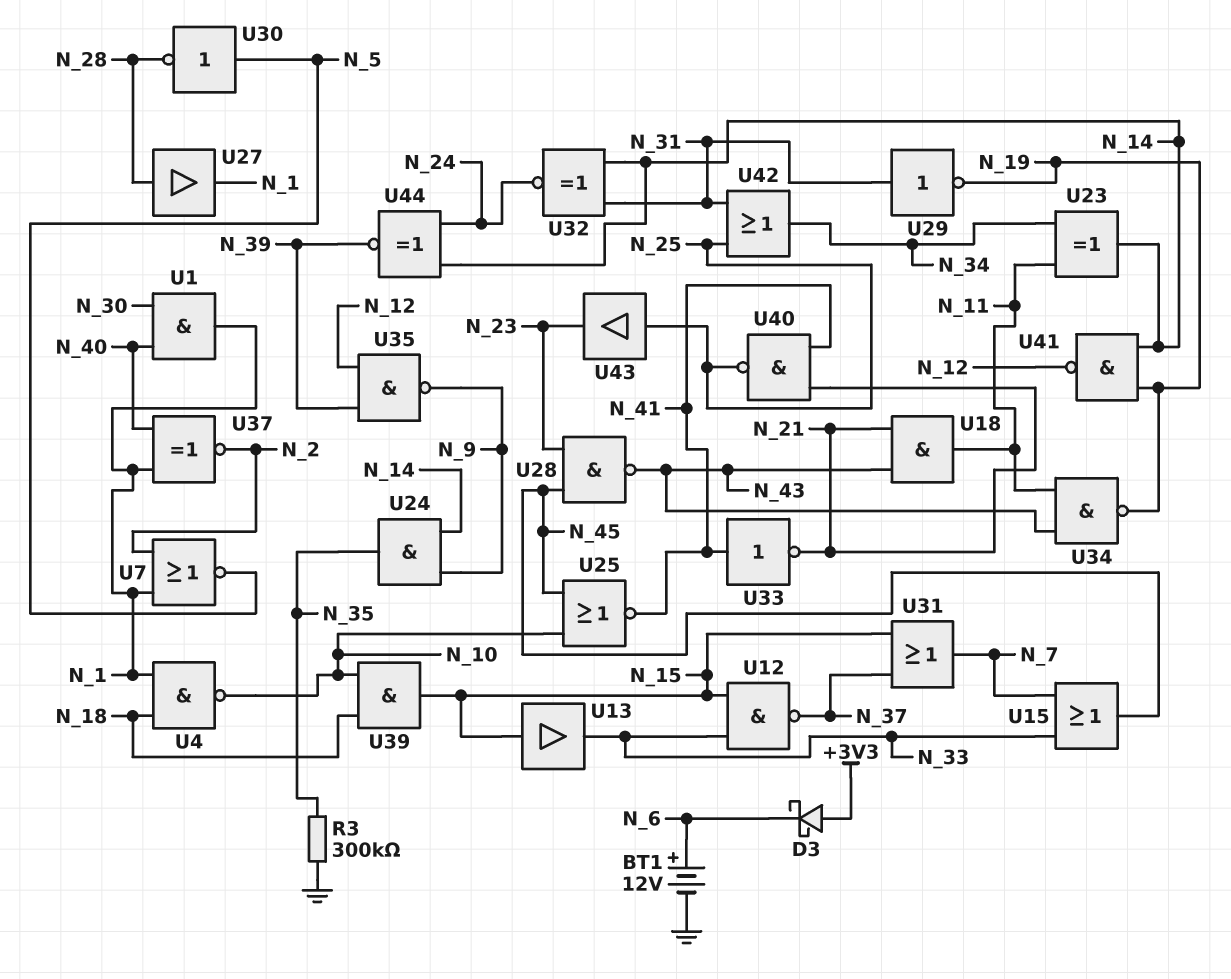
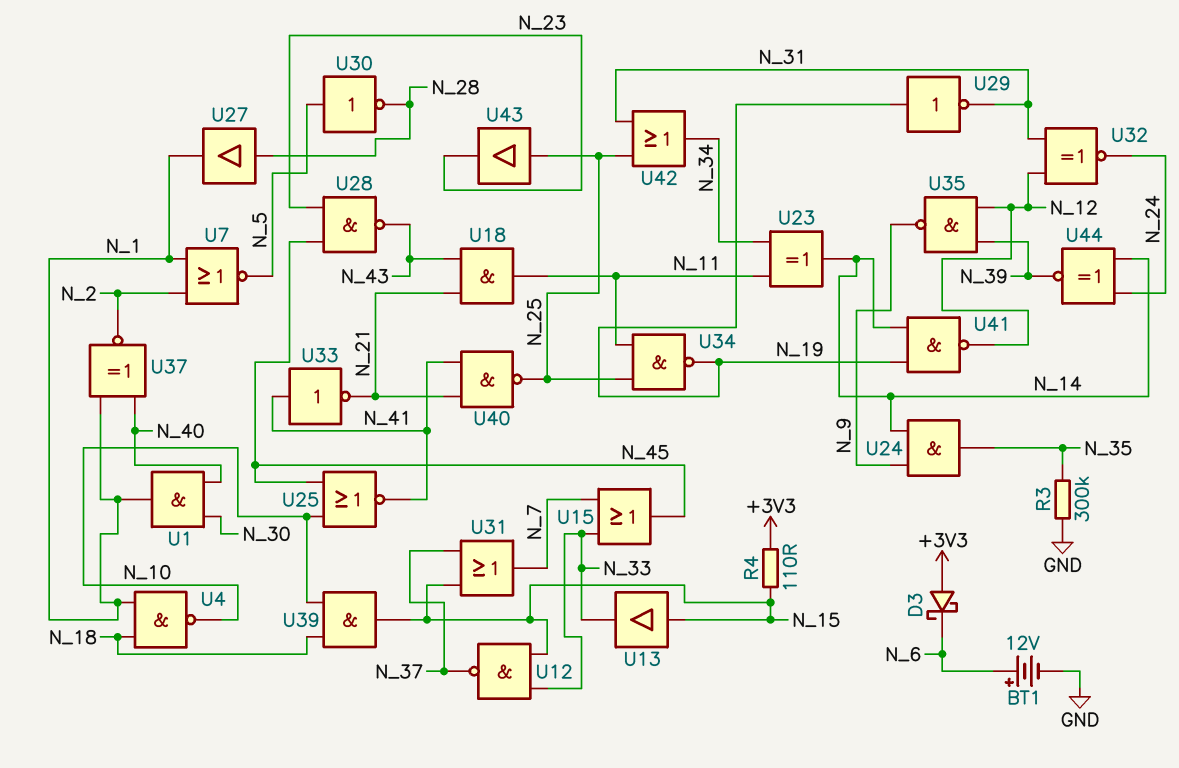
R4: none -> 110 (+3V3, N_15)
U29: NOT (in N_31, out N_19) -> NOT (in N_19, out N_31)
U32: XNOR (in N_14, in N_31, out N_24) -> XNOR (in N_12, in N_31, out N_24)
U34: NAND (in N_11, in N_43, out N_19) -> NAND (in N_11, in N_25, out N_19)

